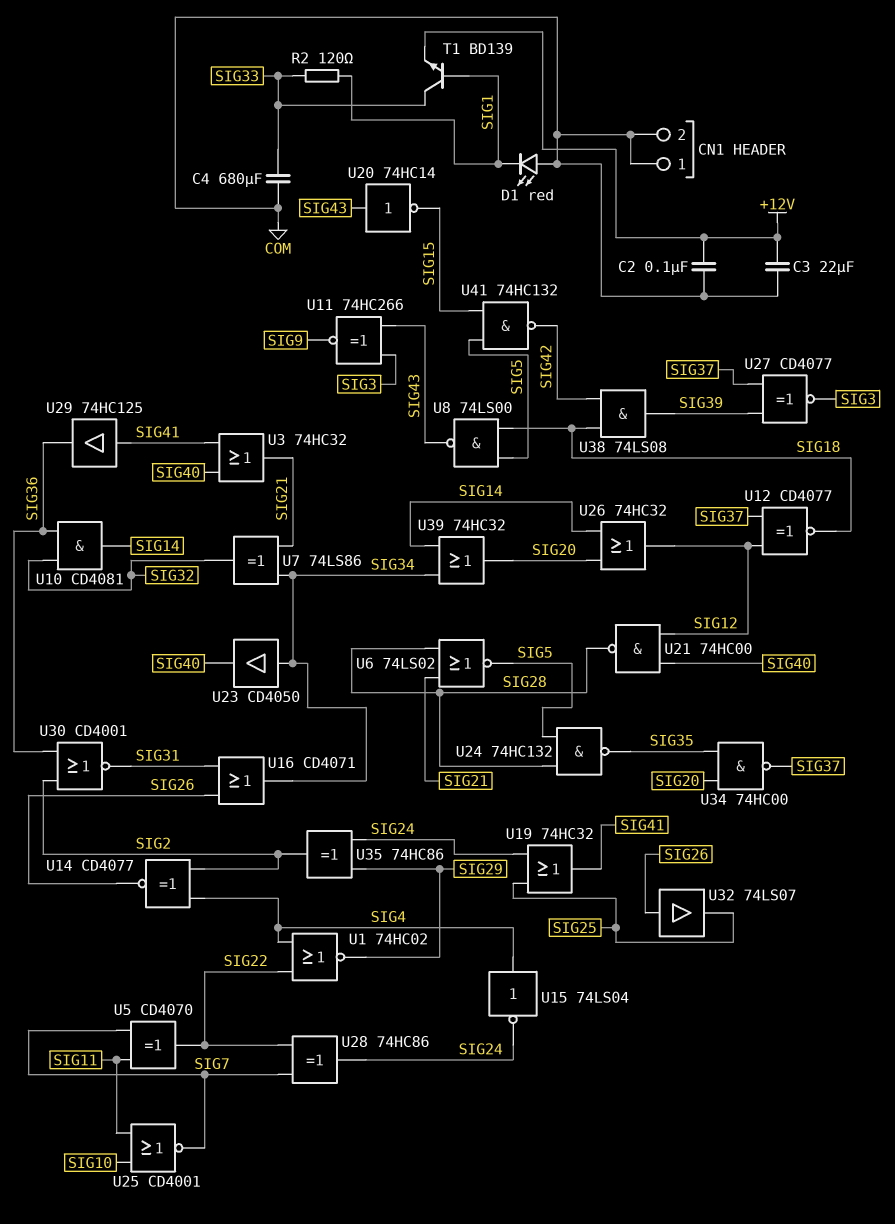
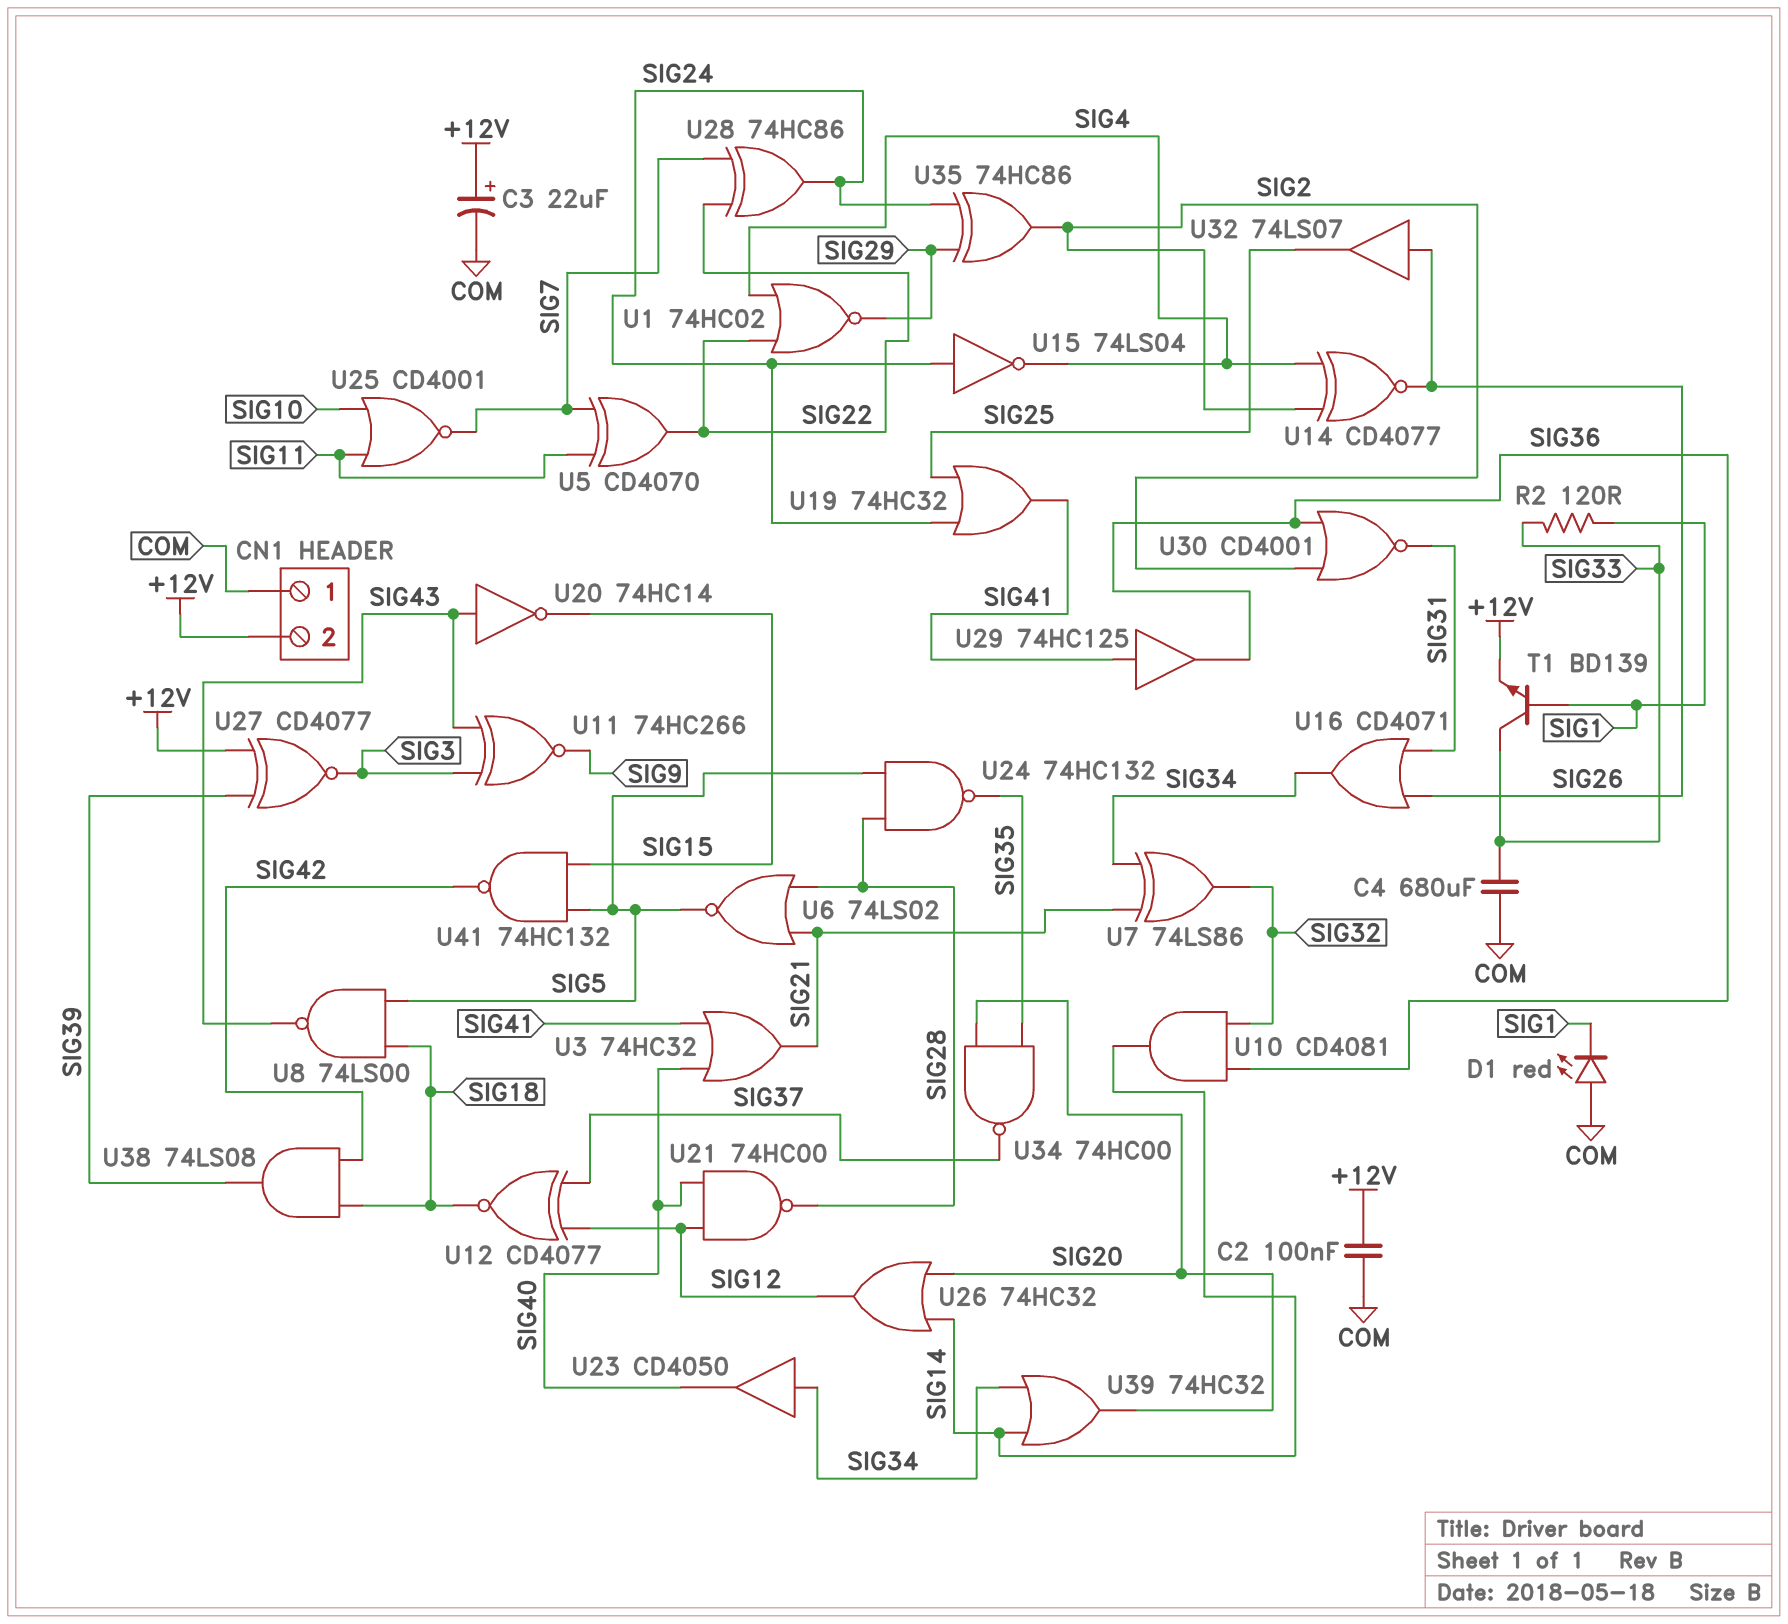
C3: 22uF (+12V, COM) -> 22uF (plus +12V, minus COM)
CN1 pin 2: COM -> +12V
U15: NOT 74LS04 (in SIG4, out SIG24) -> NOT 74LS04 (in SIG24, out SIG4)
U27: XNOR CD4077 (in SIG37, in SIG39, out SIG3) -> XNOR CD4077 (in +12V, in SIG39, out SIG3)

